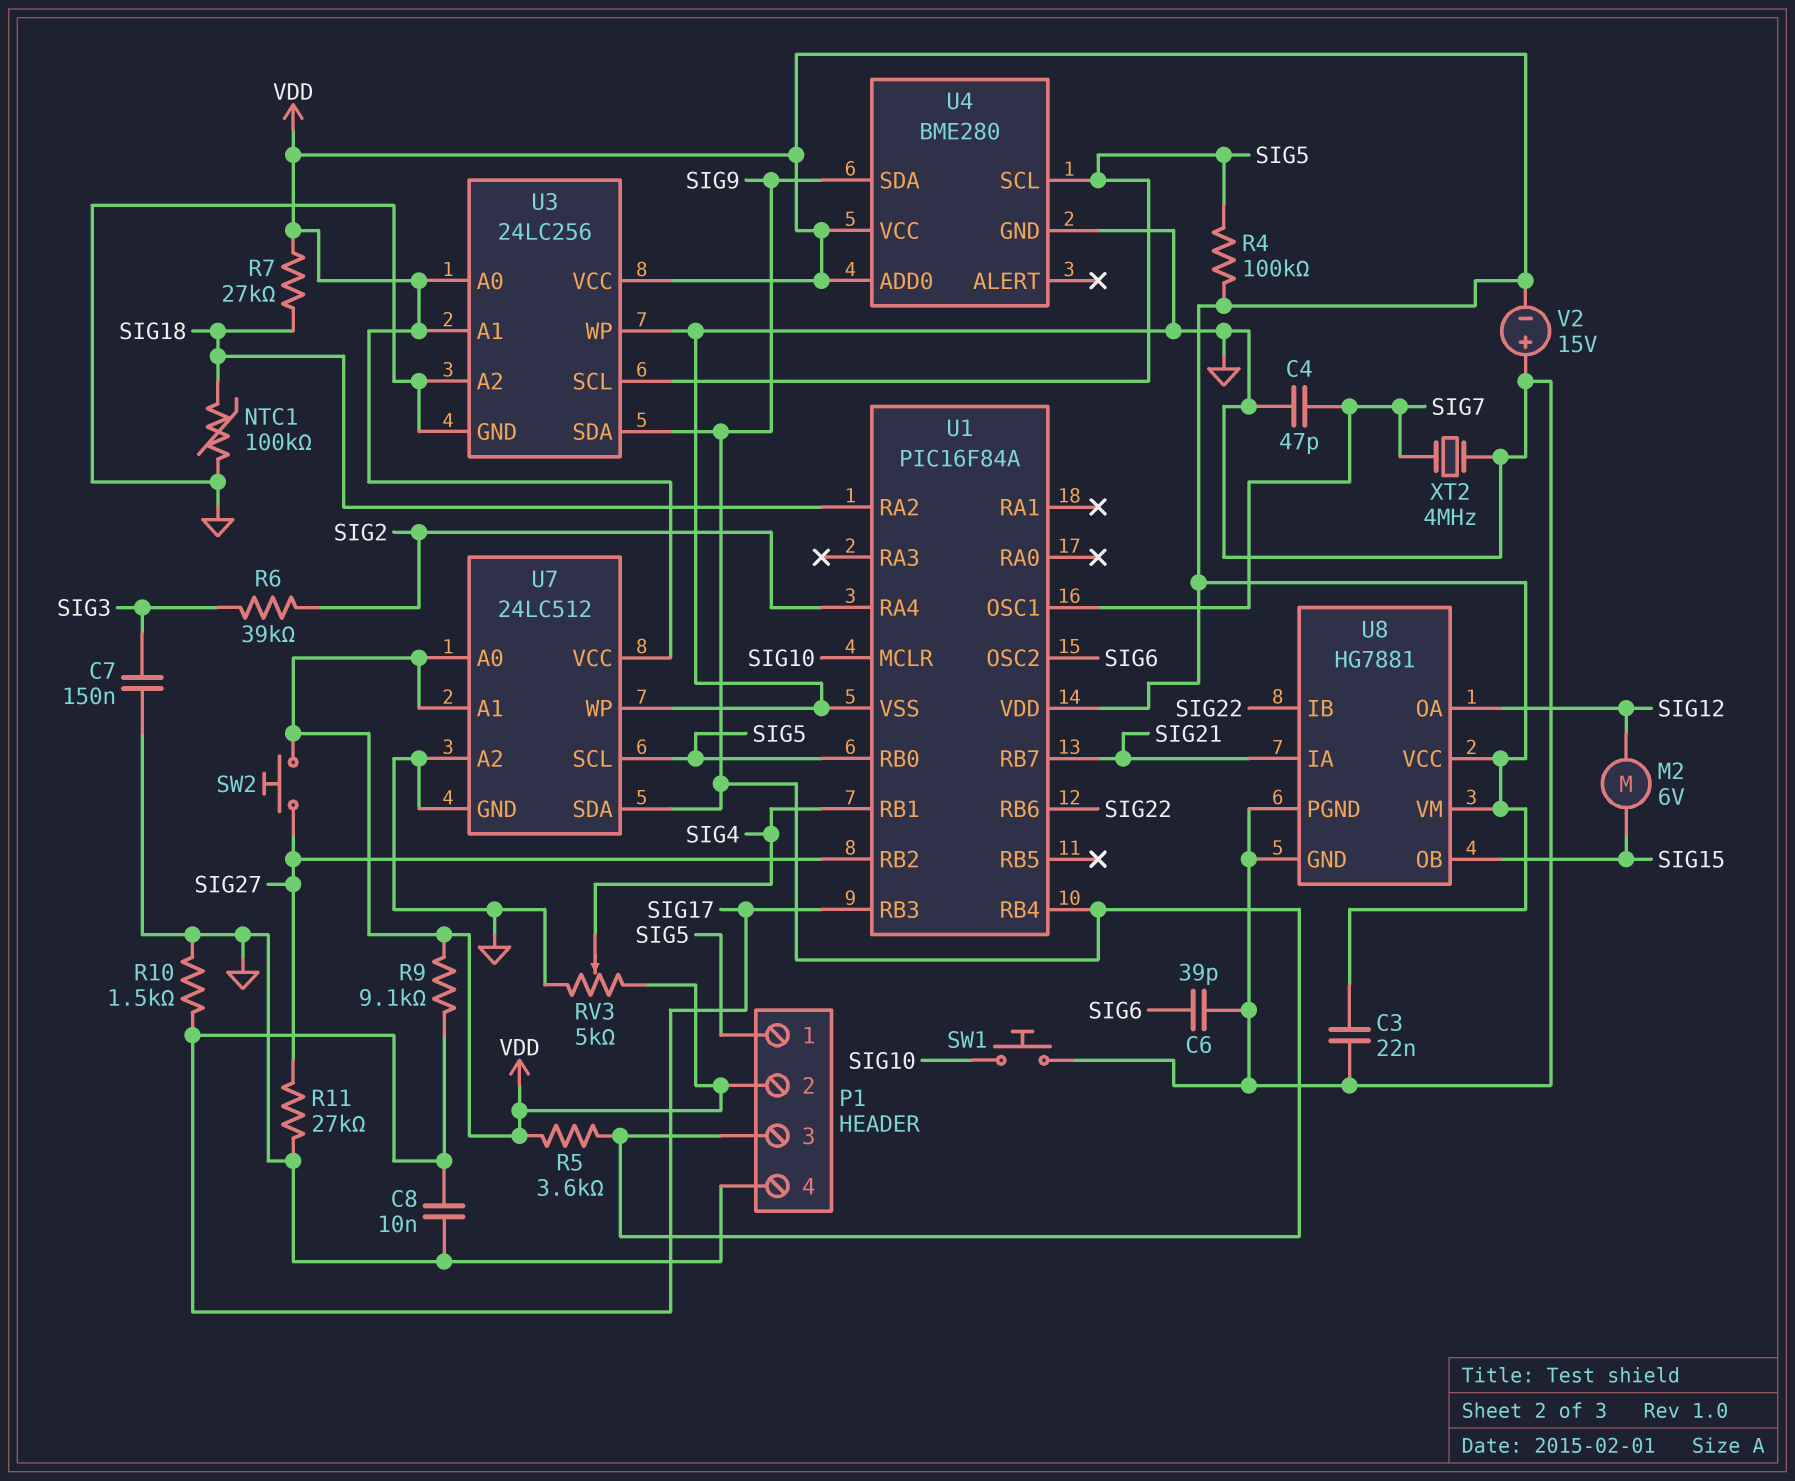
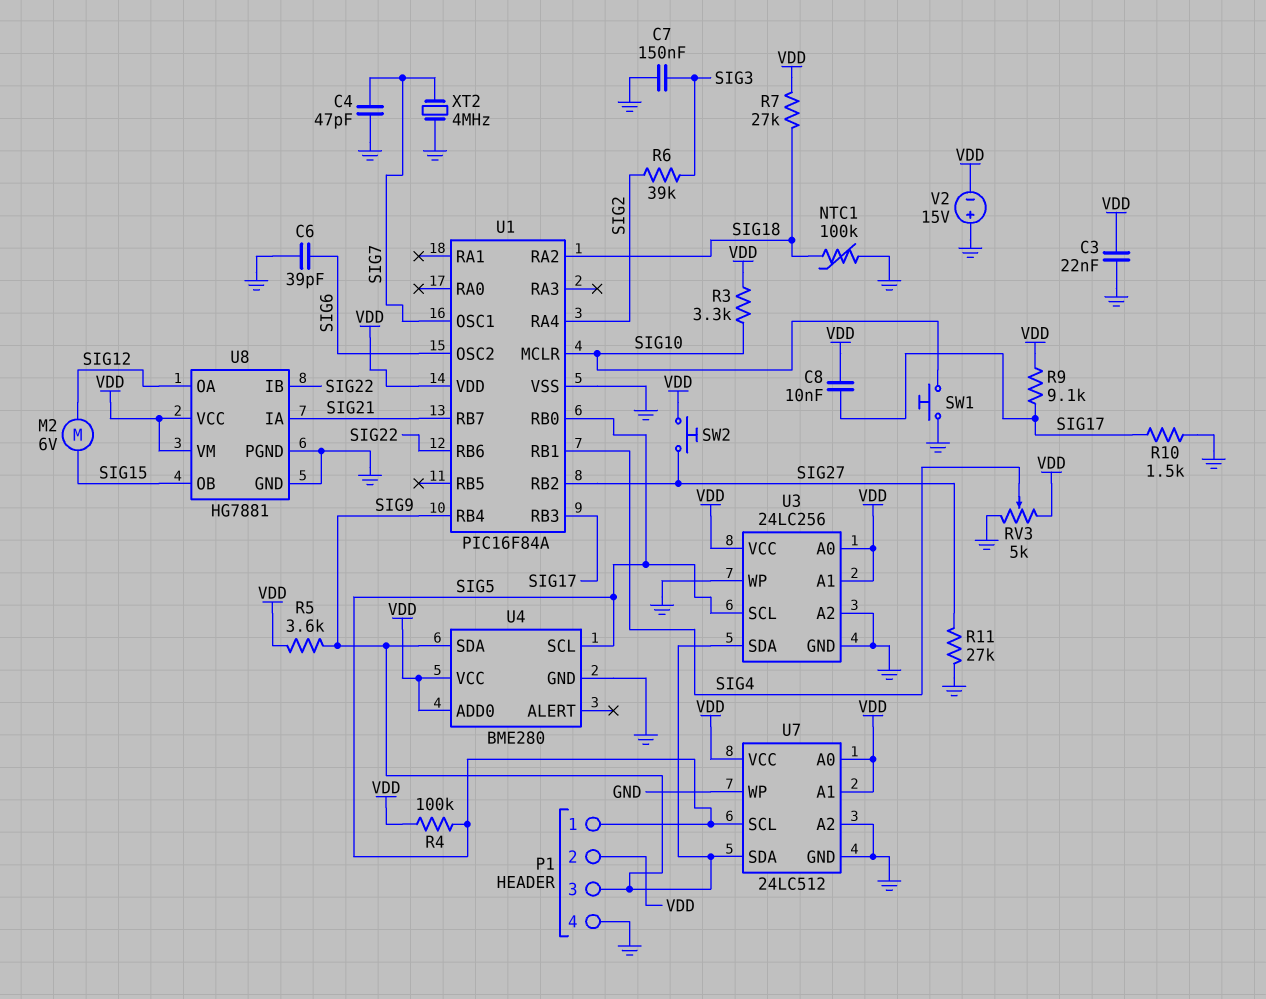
C8: 10nF (GND, SIG17) -> 10nF (SIG17, VDD)
R3: none -> 3.3k (SIG10, VDD)

